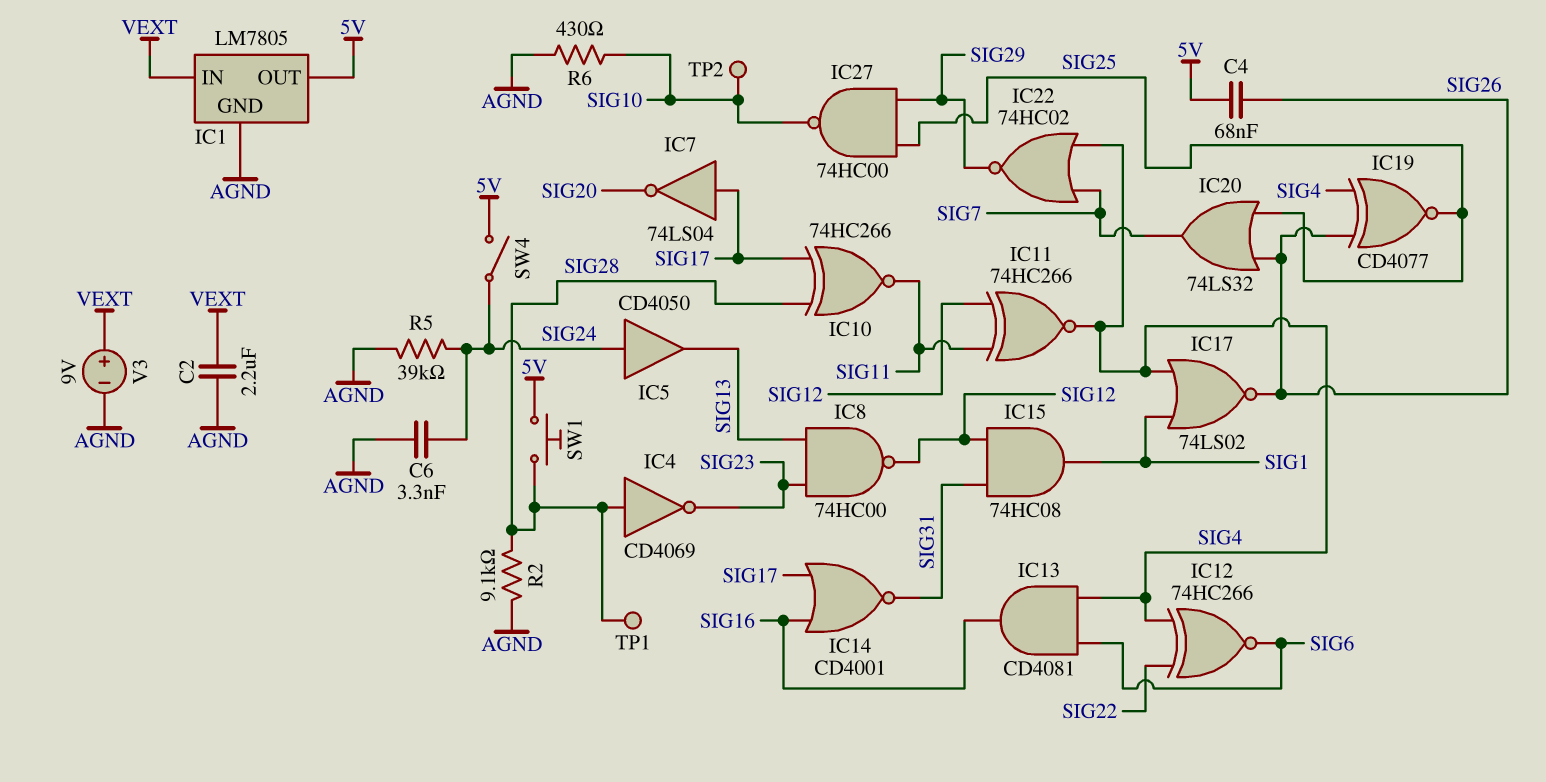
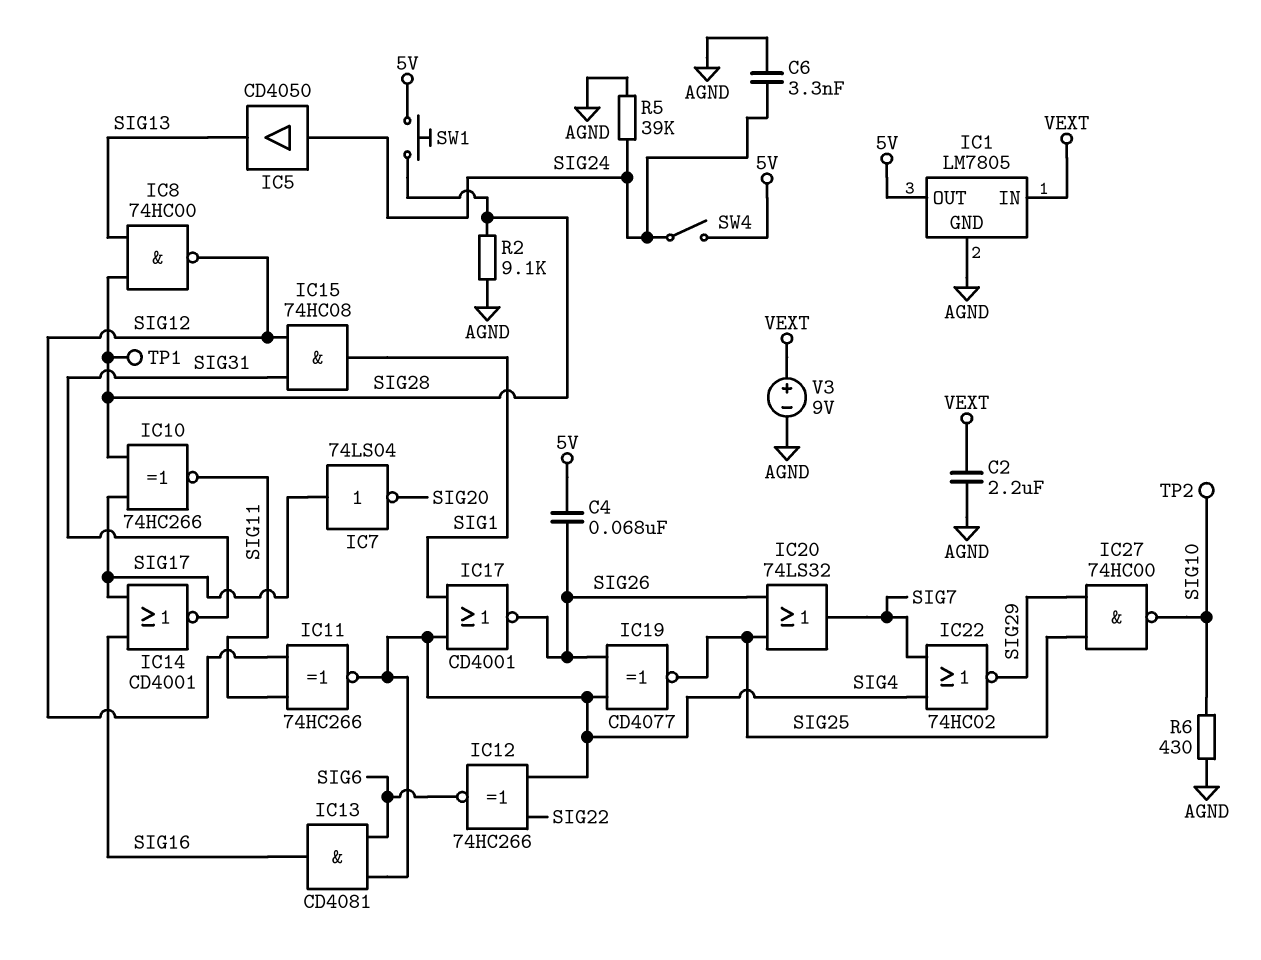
IC4: NOT CD4069 (in SIG28, out SIG23) -> none
IC8: NAND 74HC00 (in SIG13, in SIG23, out SIG12) -> NAND 74HC00 (in SIG13, in SIG28, out SIG12)
IC17: NOR 74LS02 (in SIG1, in SIG4, out SIG26) -> NOR CD4001 (in SIG1, in SIG4, out SIG26)

